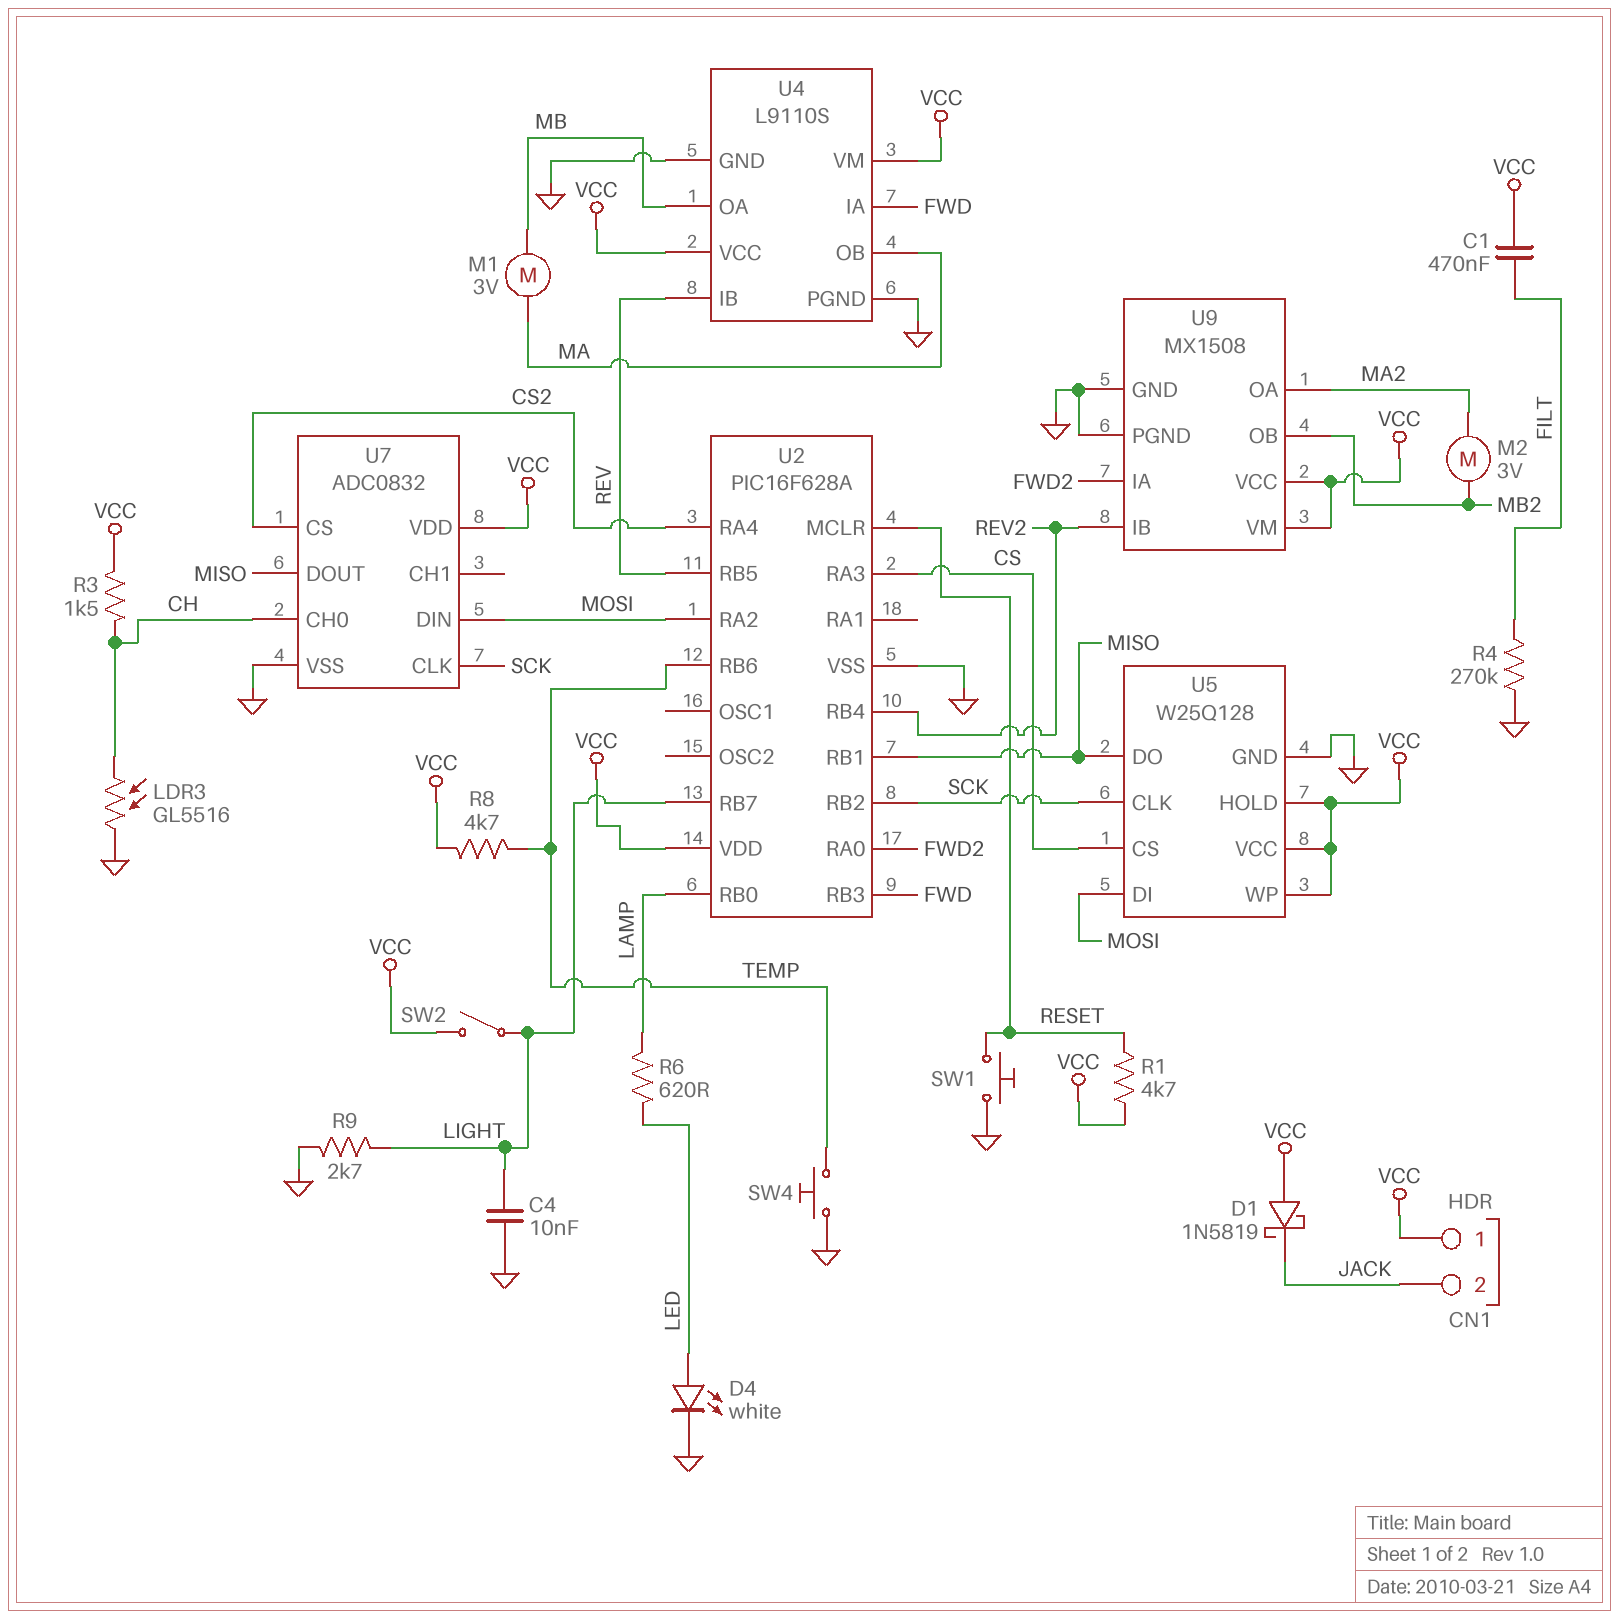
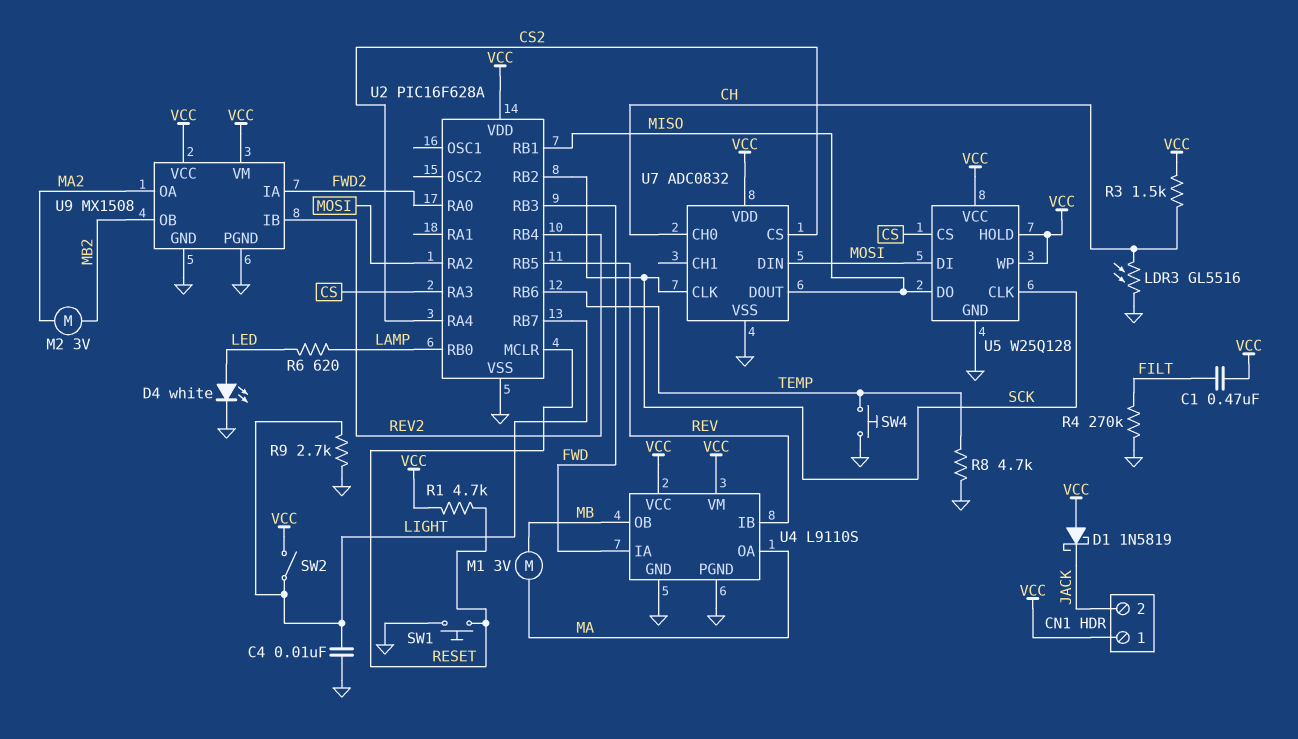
R8: 4.7k (TEMP, VCC) -> 4.7k (GND, TEMP)
U4 pin OA: MB -> MA
U4 pin OB: MA -> MB

